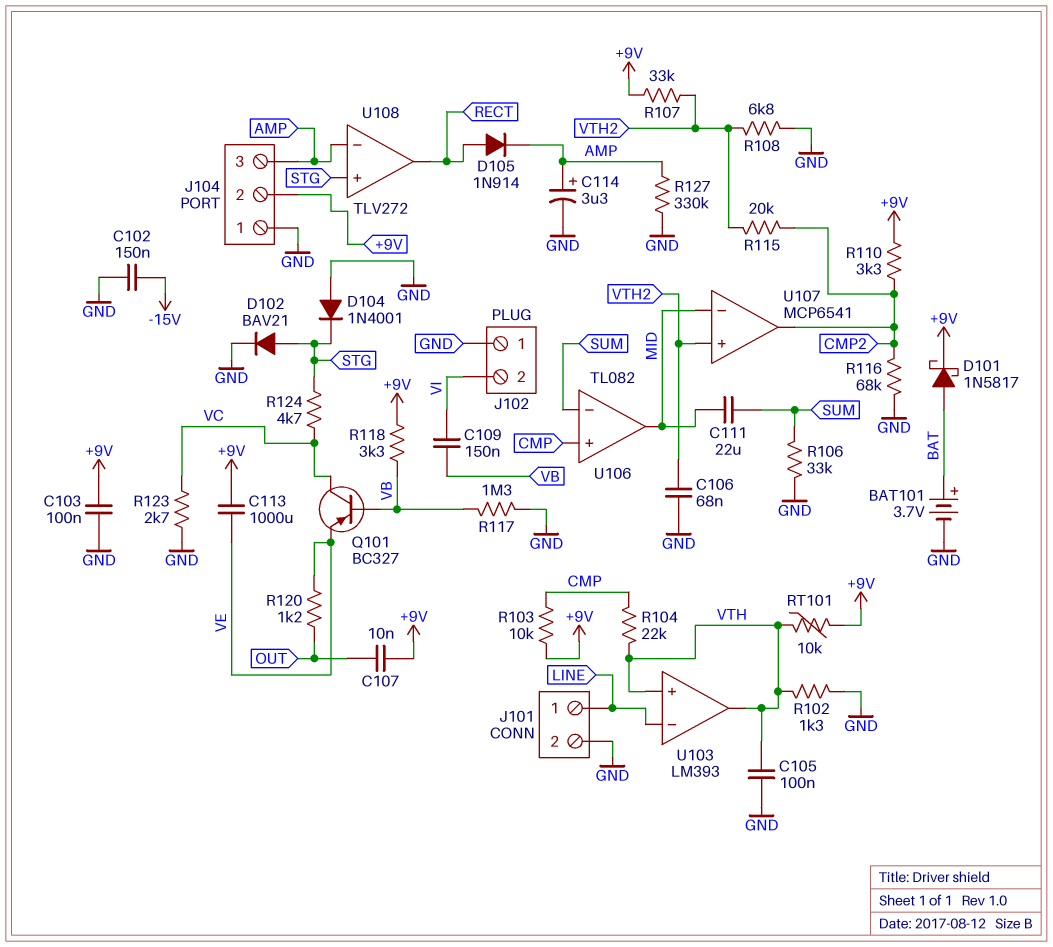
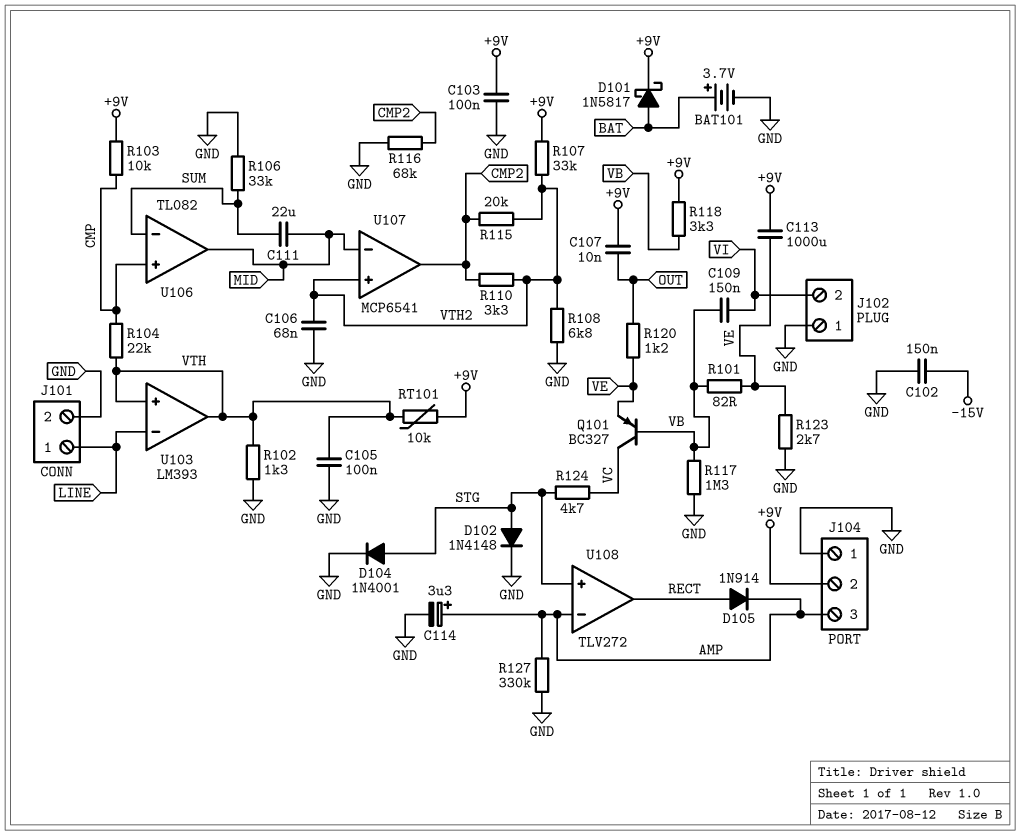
D102: diode BAV21 (A STG, K GND) -> diode 1N4148 (A STG, K GND)
D104: diode 1N4001 (A GND, K STG) -> diode 1N4001 (A STG, K GND)
R101: none -> 82 (VB, VE)
R110: 3.3k (+9V, CMP2) -> 3.3k (CMP2, VTH2)
R123: 2.7k (GND, VC) -> 2.7k (GND, VE)

